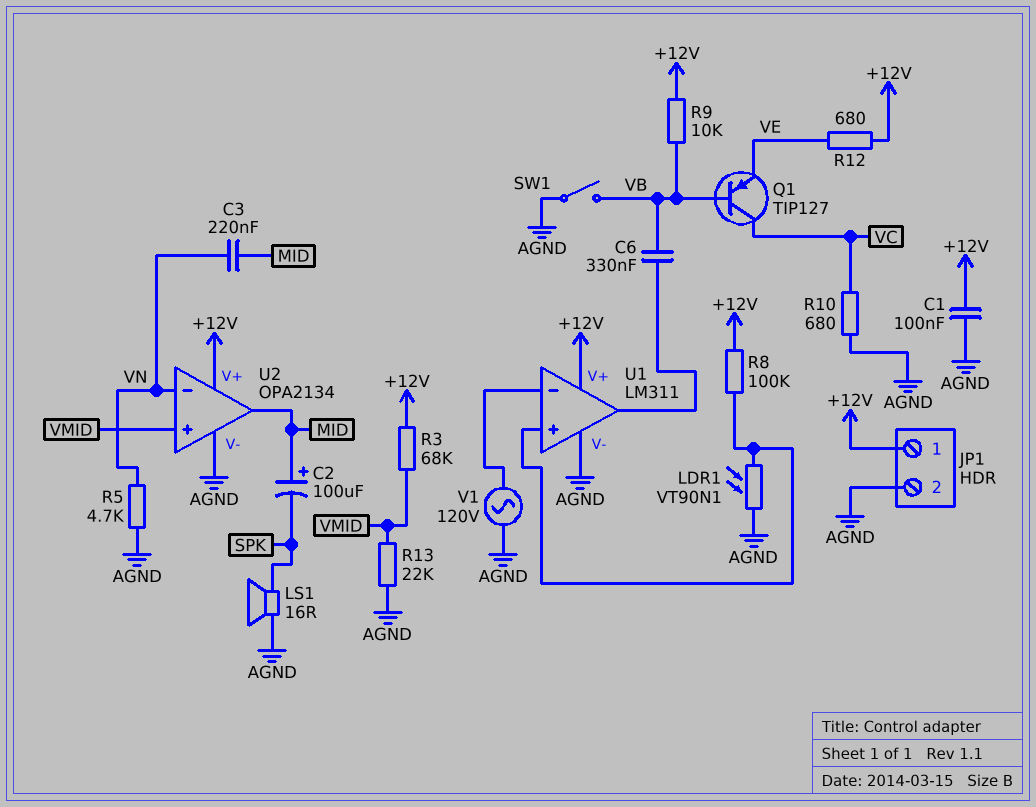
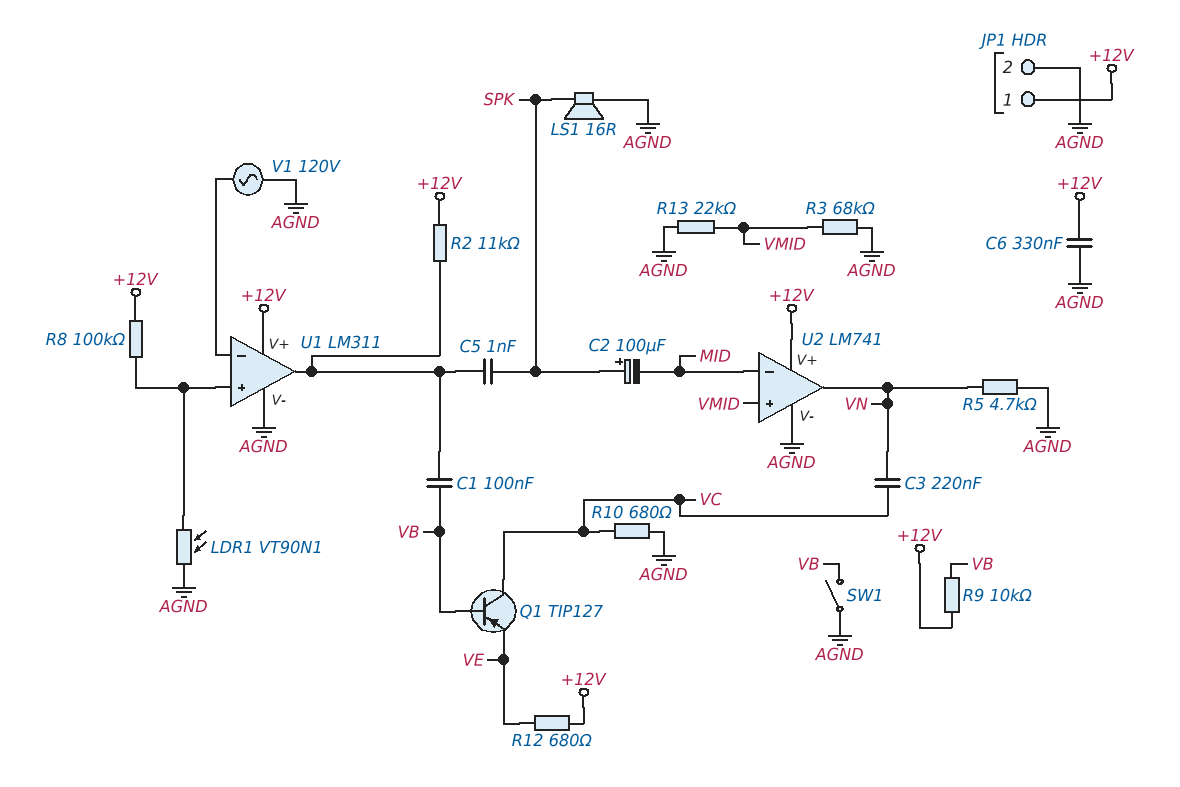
C1: 100nF (+12V, AGND) -> 100nF (U1/out, VB)
C2: 100uF (plus MID, minus SPK) -> 100uF (plus SPK, minus MID)
C3: 220nF (MID, VN) -> 220nF (VC, VN)
C5: none -> 1nF (SPK, U1/out)
C6: 330nF (U1/out, VB) -> 330nF (+12V, AGND)
R2: none -> 11k (+12V, U1/out)
R3: 68k (+12V, VMID) -> 68k (AGND, VMID)
U2: OPA2134 -> LM741
U2 pin in-: VN -> MID
U2 pin out: MID -> VN

